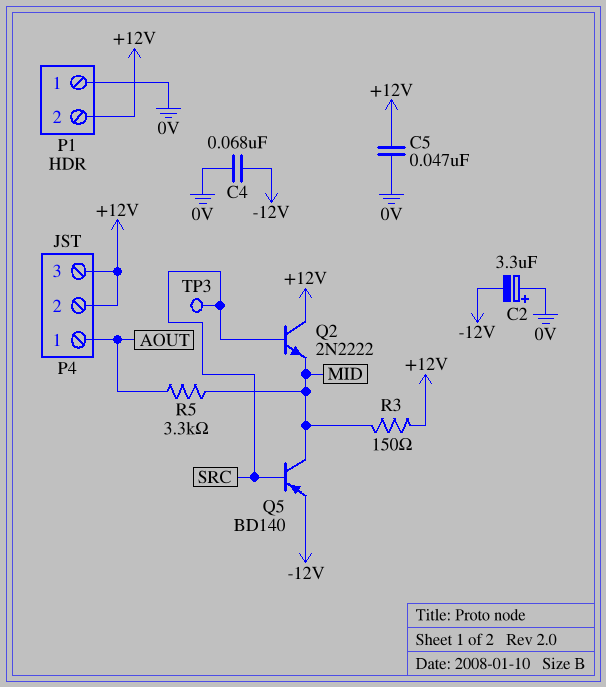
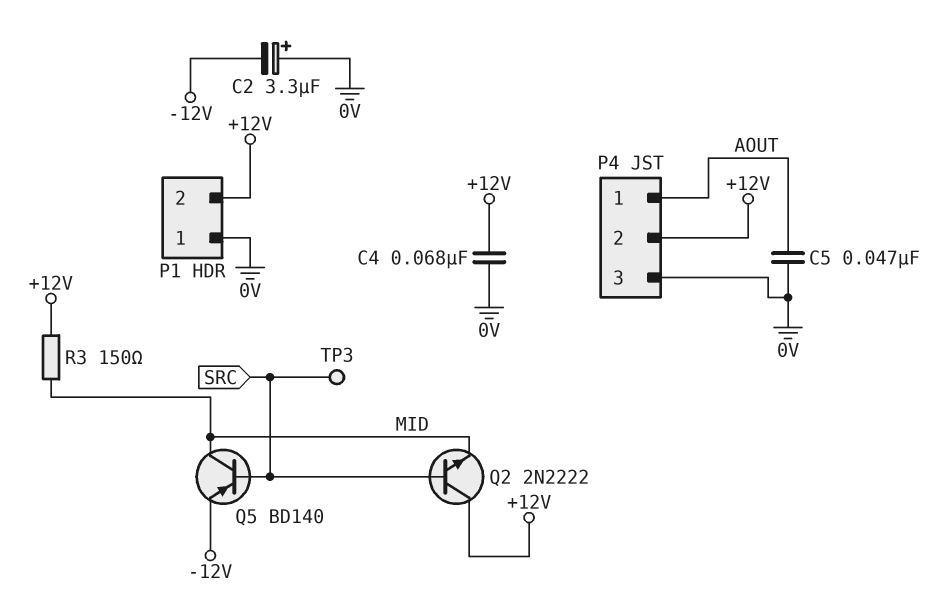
C4: 68nF (-12V, 0V) -> 68nF (+12V, 0V)
C5: 47nF (+12V, 0V) -> 47nF (0V, AOUT)
P4 pin 3: +12V -> 0V
R5: 3.3k (AOUT, MID) -> none

